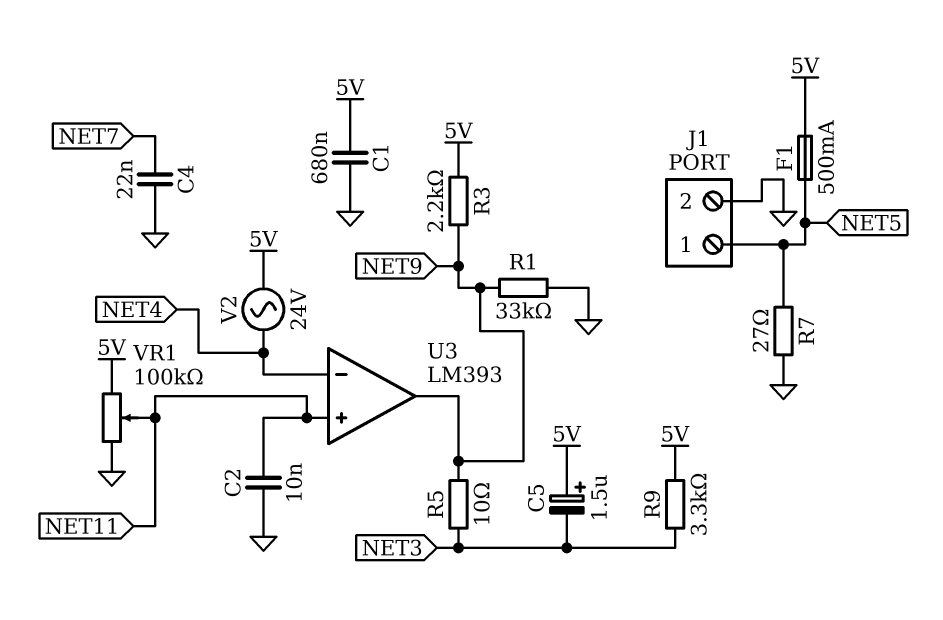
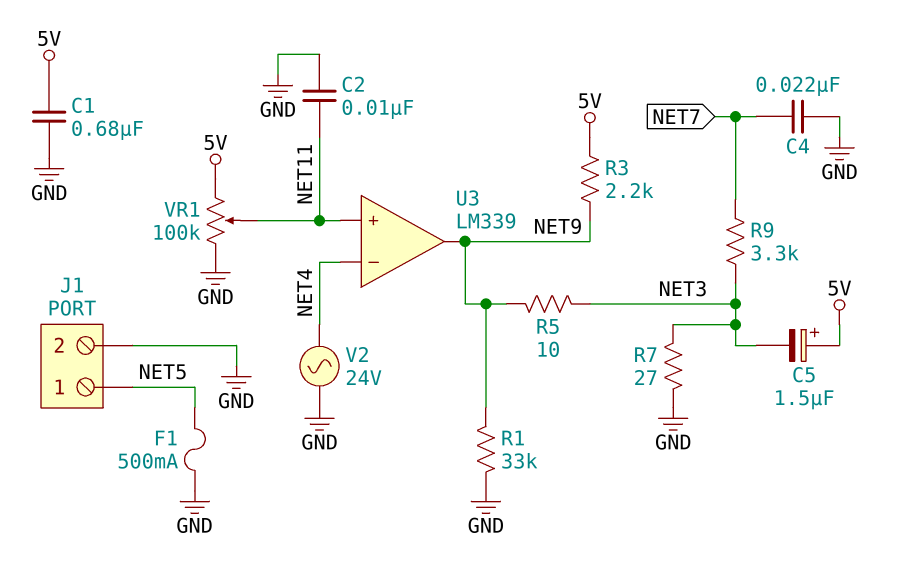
F1: 500mA (5V, NET5) -> 500mA (GND, NET5)
R7: 27 (GND, NET5) -> 27 (GND, NET3)
R9: 3.3k (5V, NET3) -> 3.3k (NET3, NET7)
U3: LM393 -> LM339
V2: AC 24V (5V, NET4) -> AC 24V (GND, NET4)

